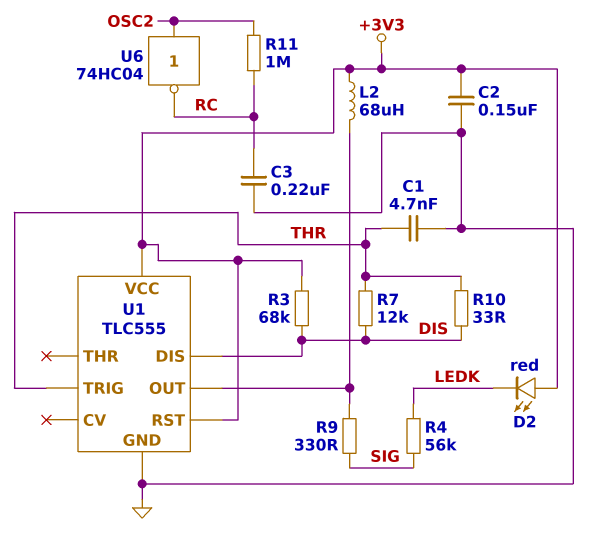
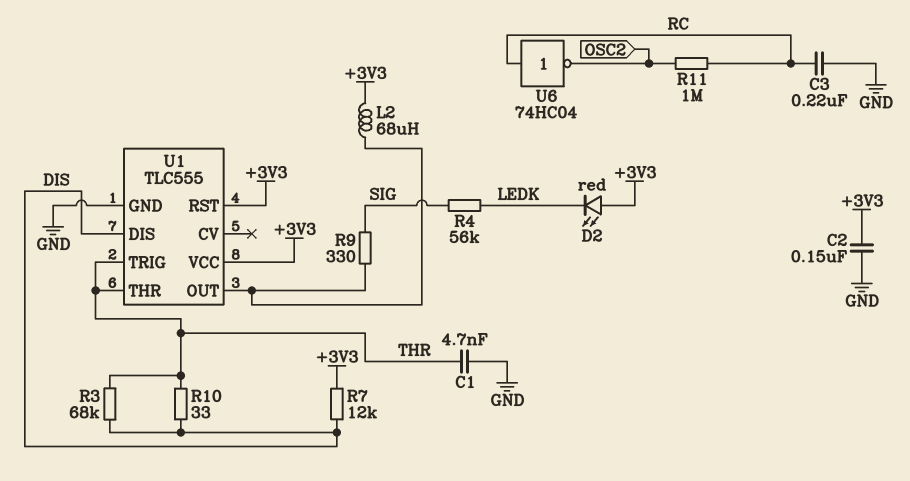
R3: 68k (+3V3, DIS) -> 68k (DIS, THR)
R7: 12k (DIS, THR) -> 12k (+3V3, DIS)
U1 pin THR: none -> THR
U6: NOT 74HC04 (in OSC2, out RC) -> NOT 74HC04 (in RC, out OSC2)

